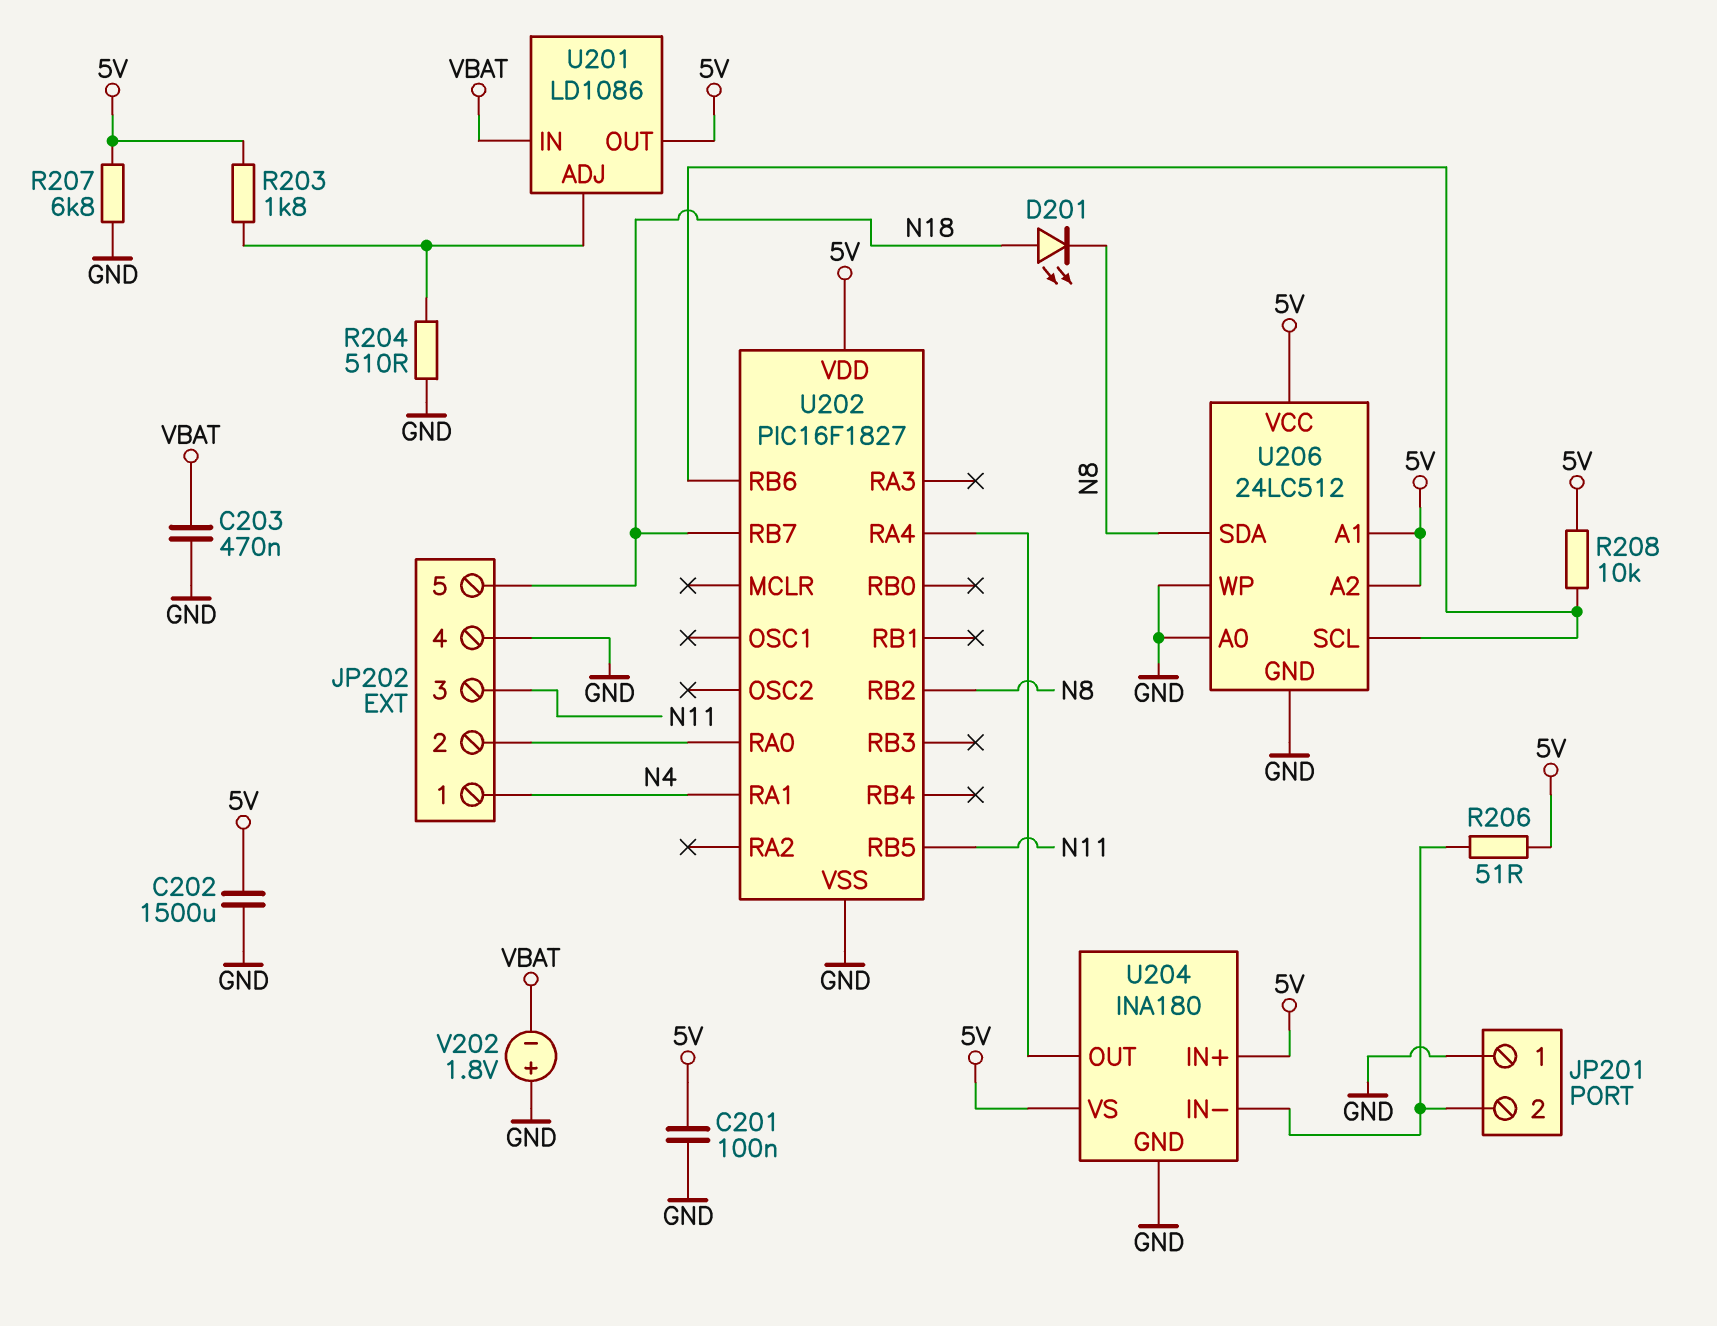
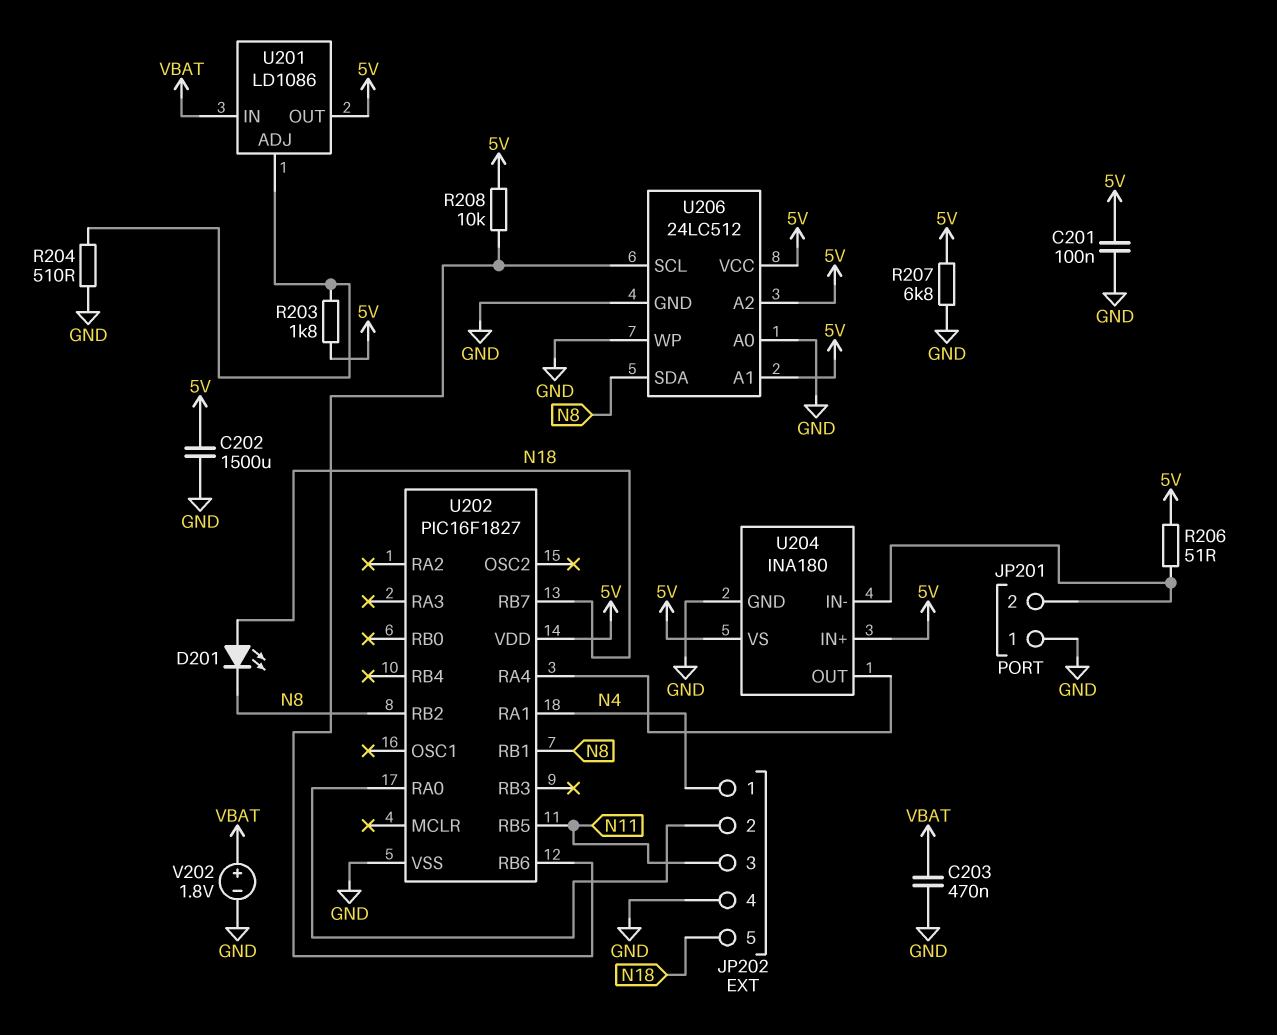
U202 pin RB1: none -> N8
V202: 1.8V (plus GND, minus VBAT) -> 1.8V (plus VBAT, minus GND)

